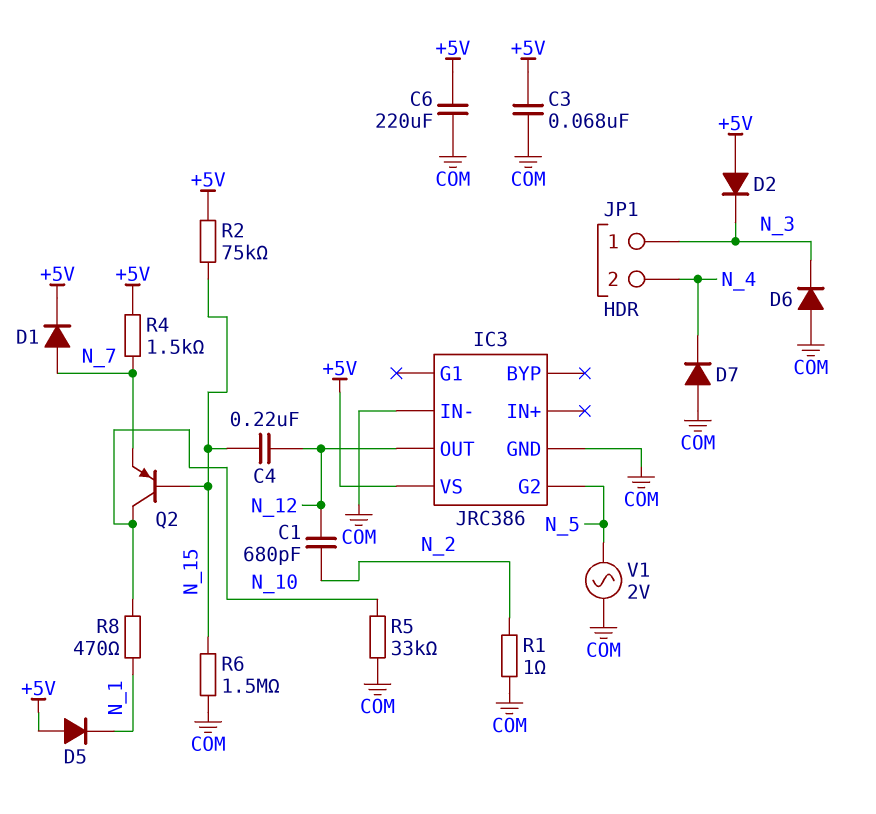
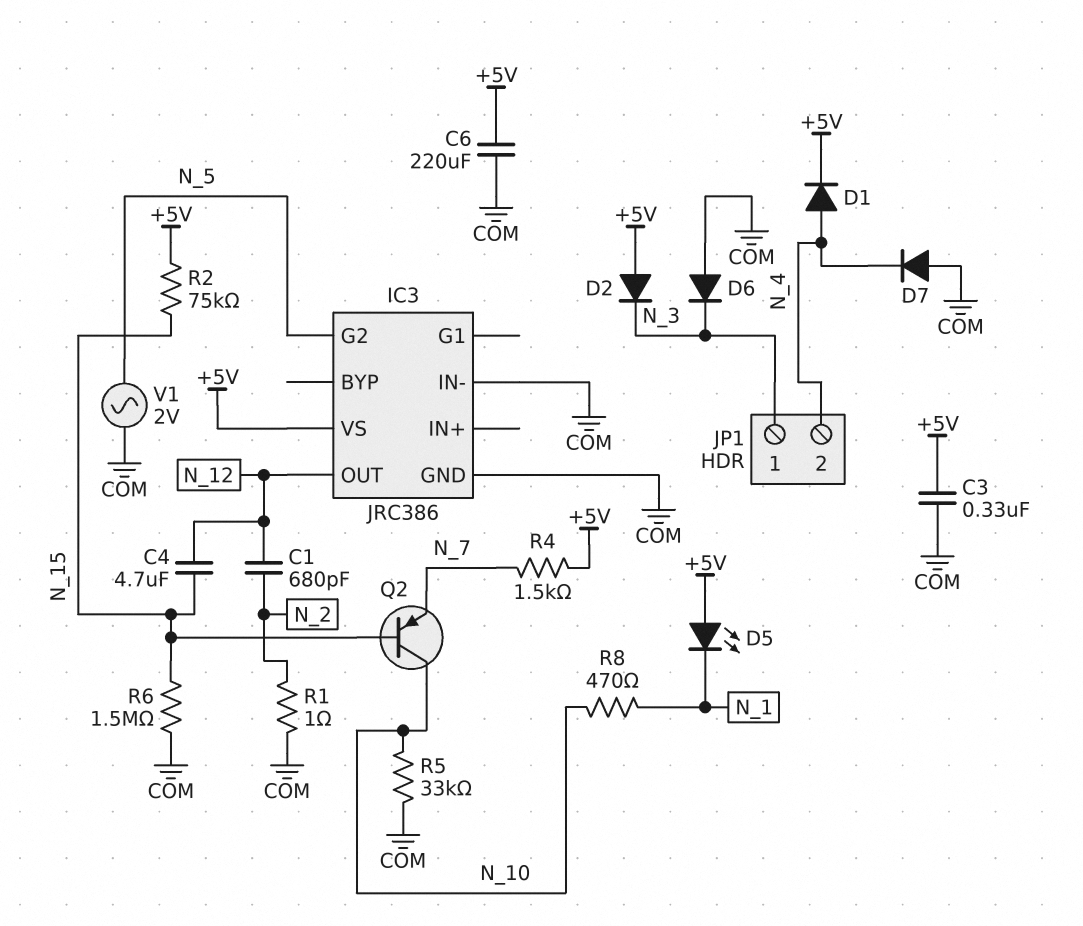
C3: 68nF (+5V, COM) -> 330nF (+5V, COM)
C4: 220nF (N_12, N_15) -> 4.7uF (N_12, N_15)
D1: diode (A N_7, K +5V) -> diode (A N_4, K +5V)
D5: diode (A +5V, K N_1) -> LED (A +5V, K N_1)

